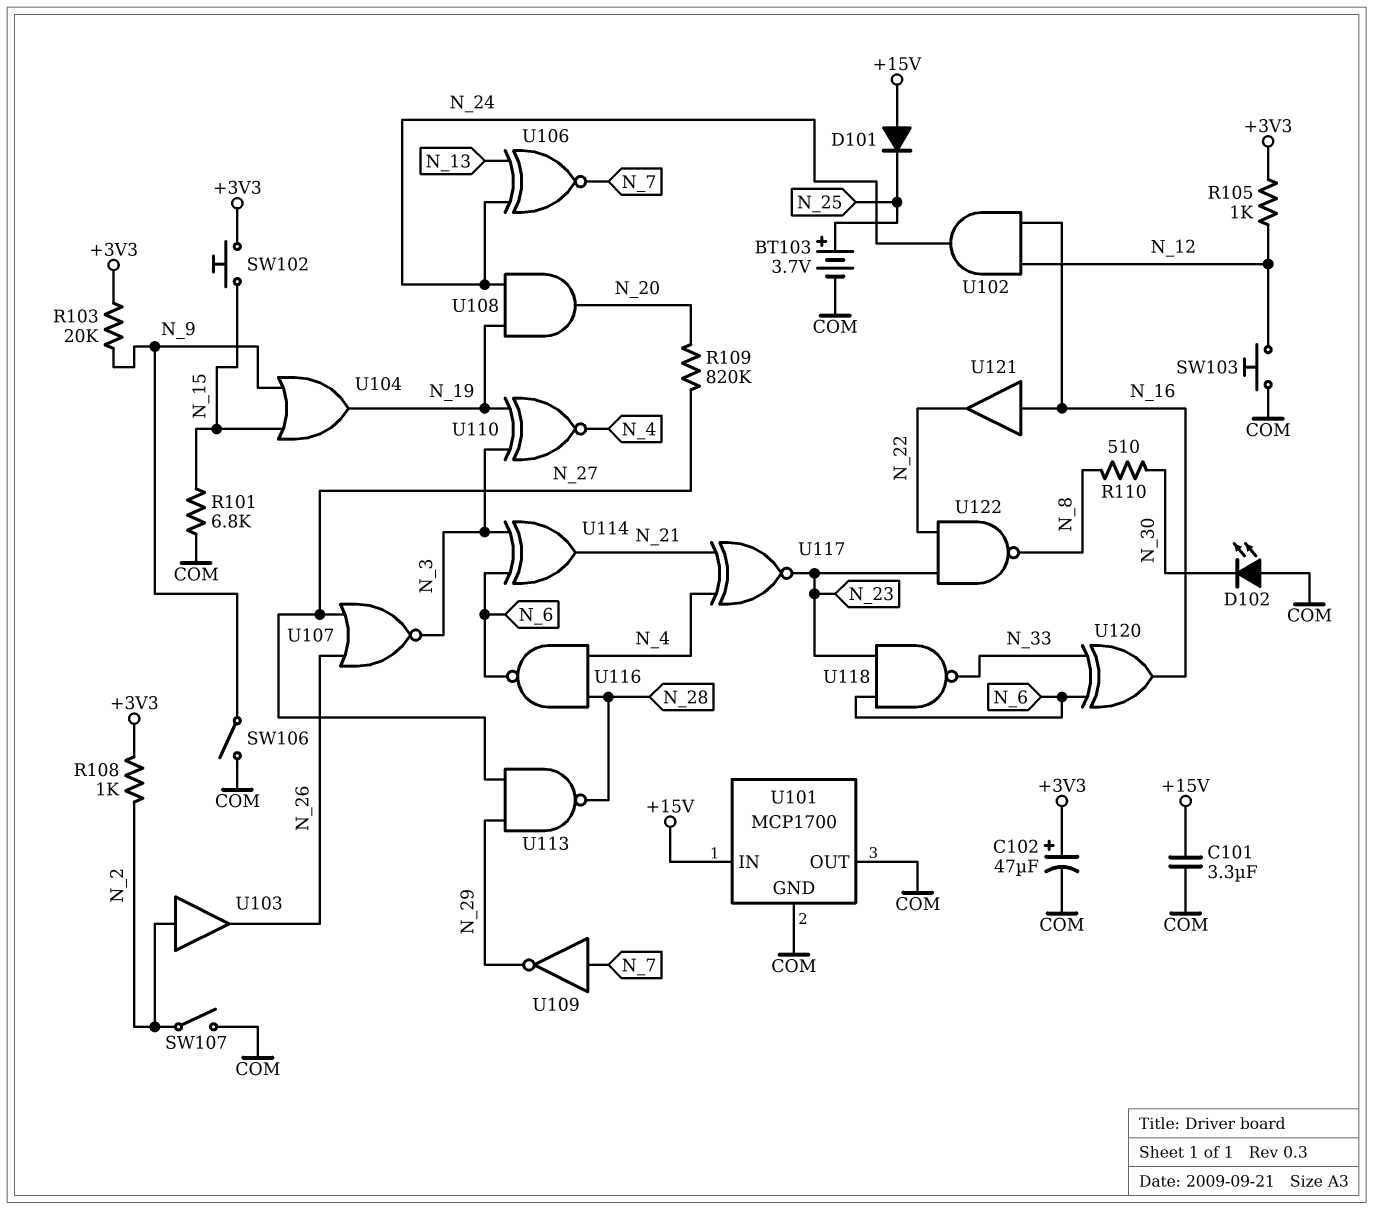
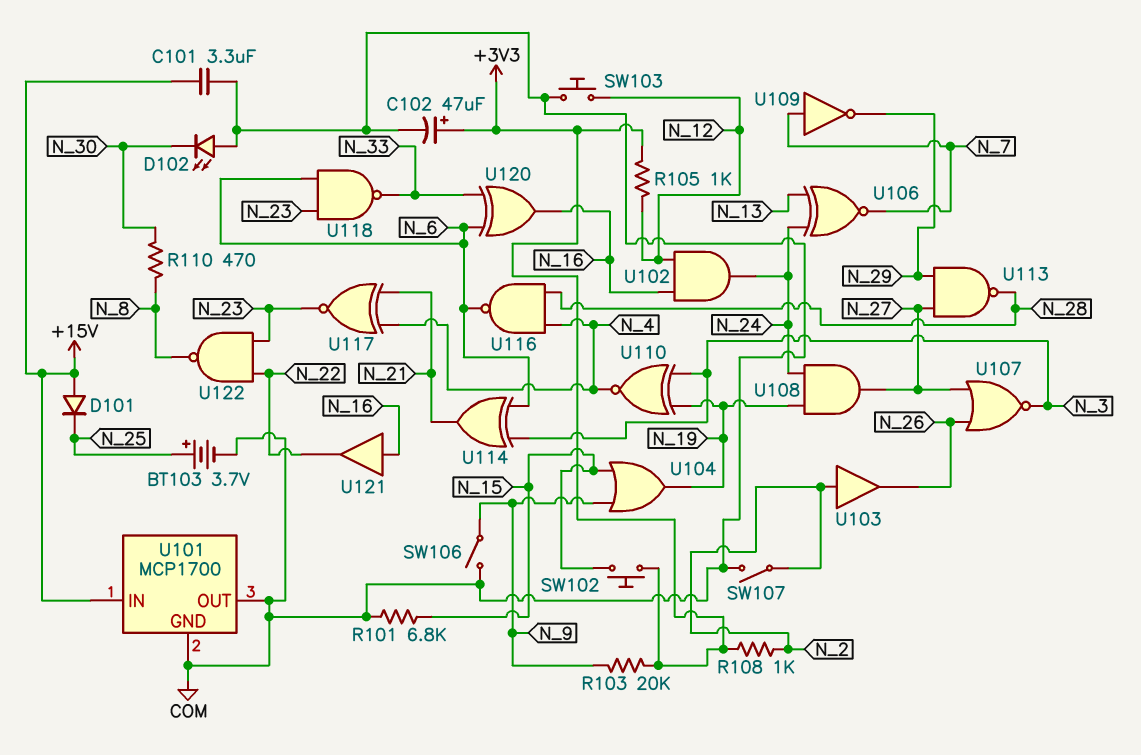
R109: 820k (N_20, N_27) -> none
R110: 510 (N_8, N_30) -> 470 (N_8, N_30)
U108: AND (in N_19, in N_24, out N_20) -> AND (in N_19, in N_24, out N_27)

